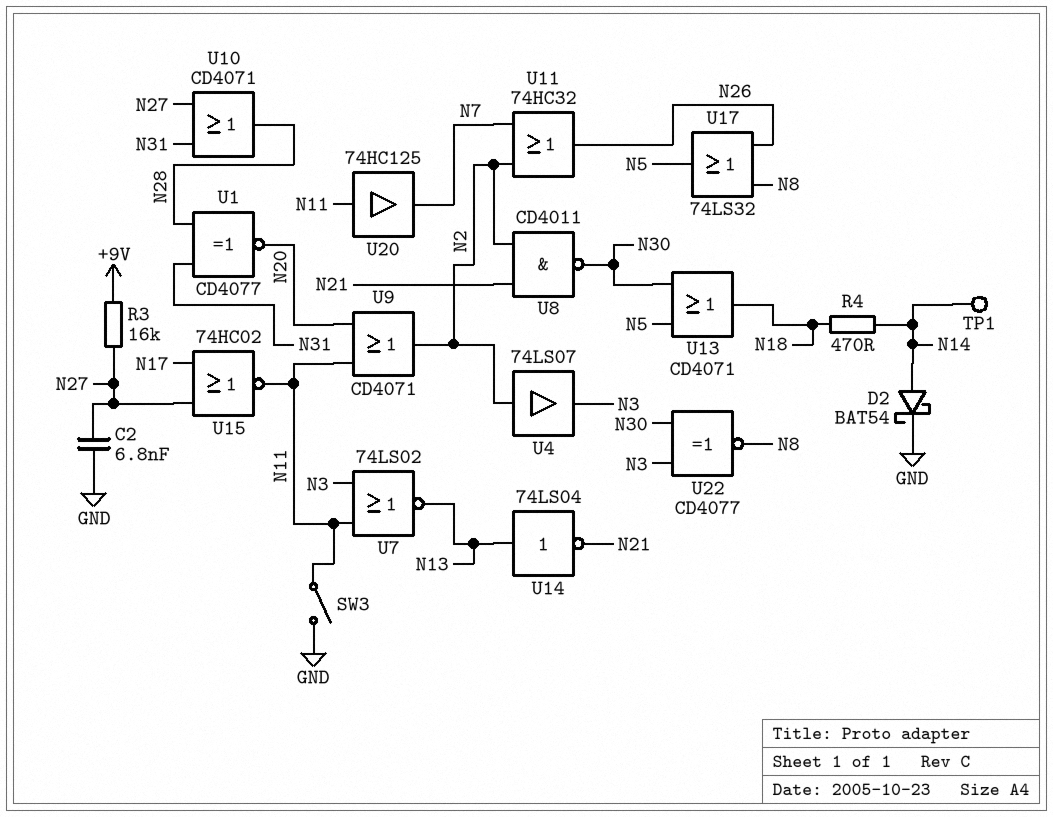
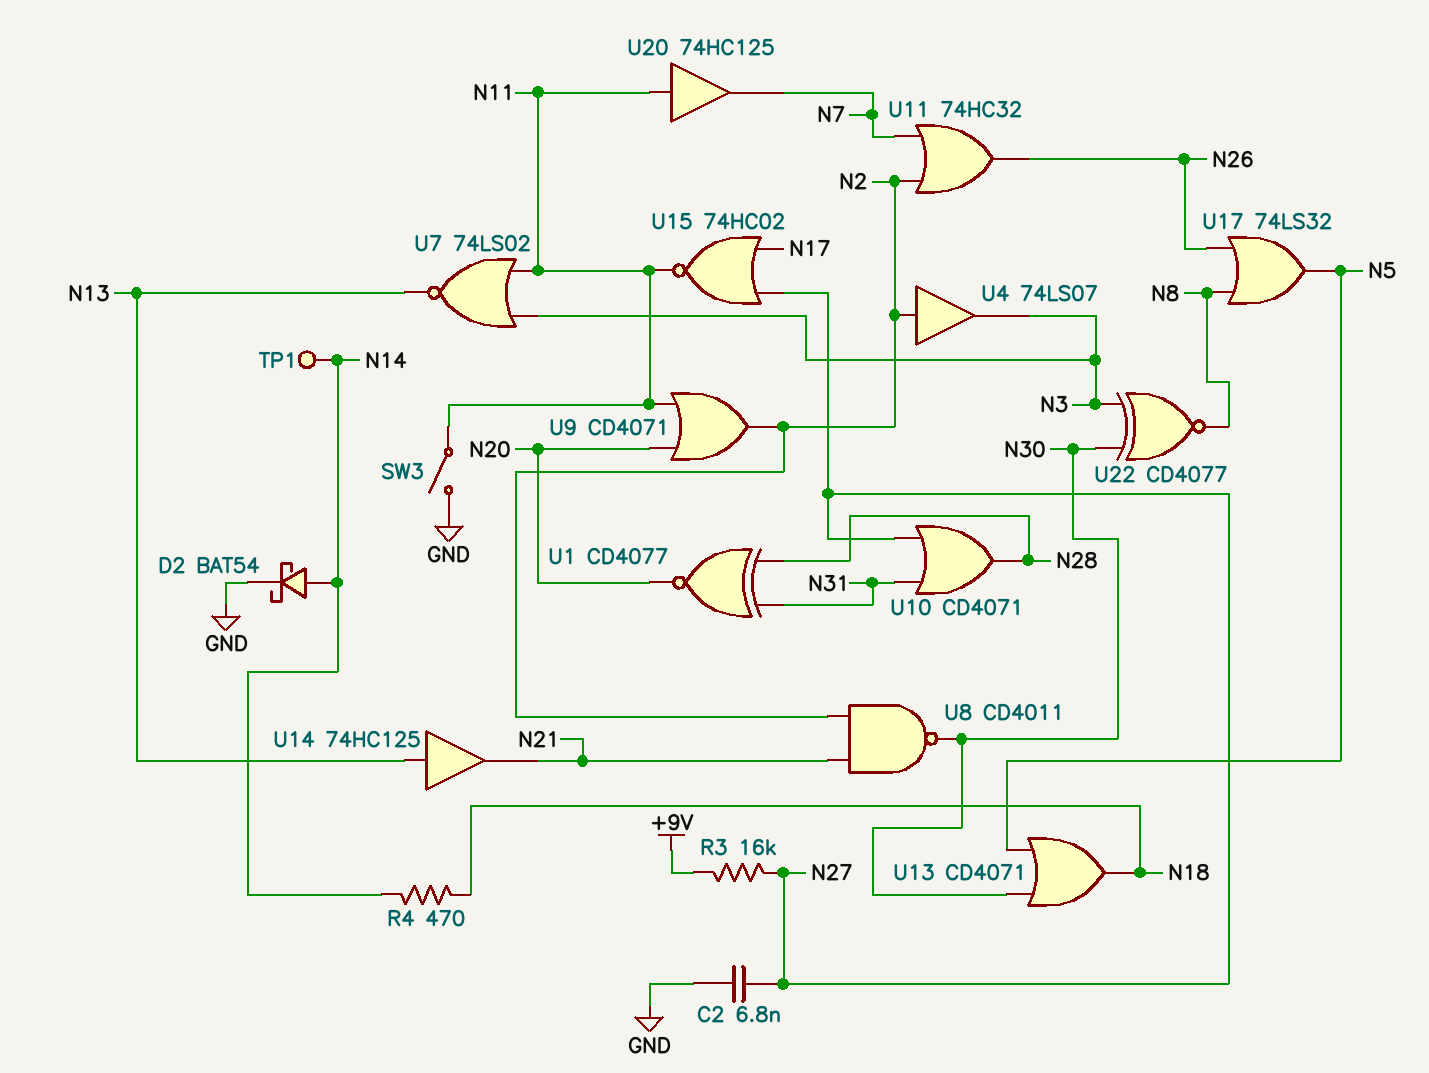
U14: NOT 74LS04 (in N13, out N21) -> buffer 74HC125 (in N13, out N21)

